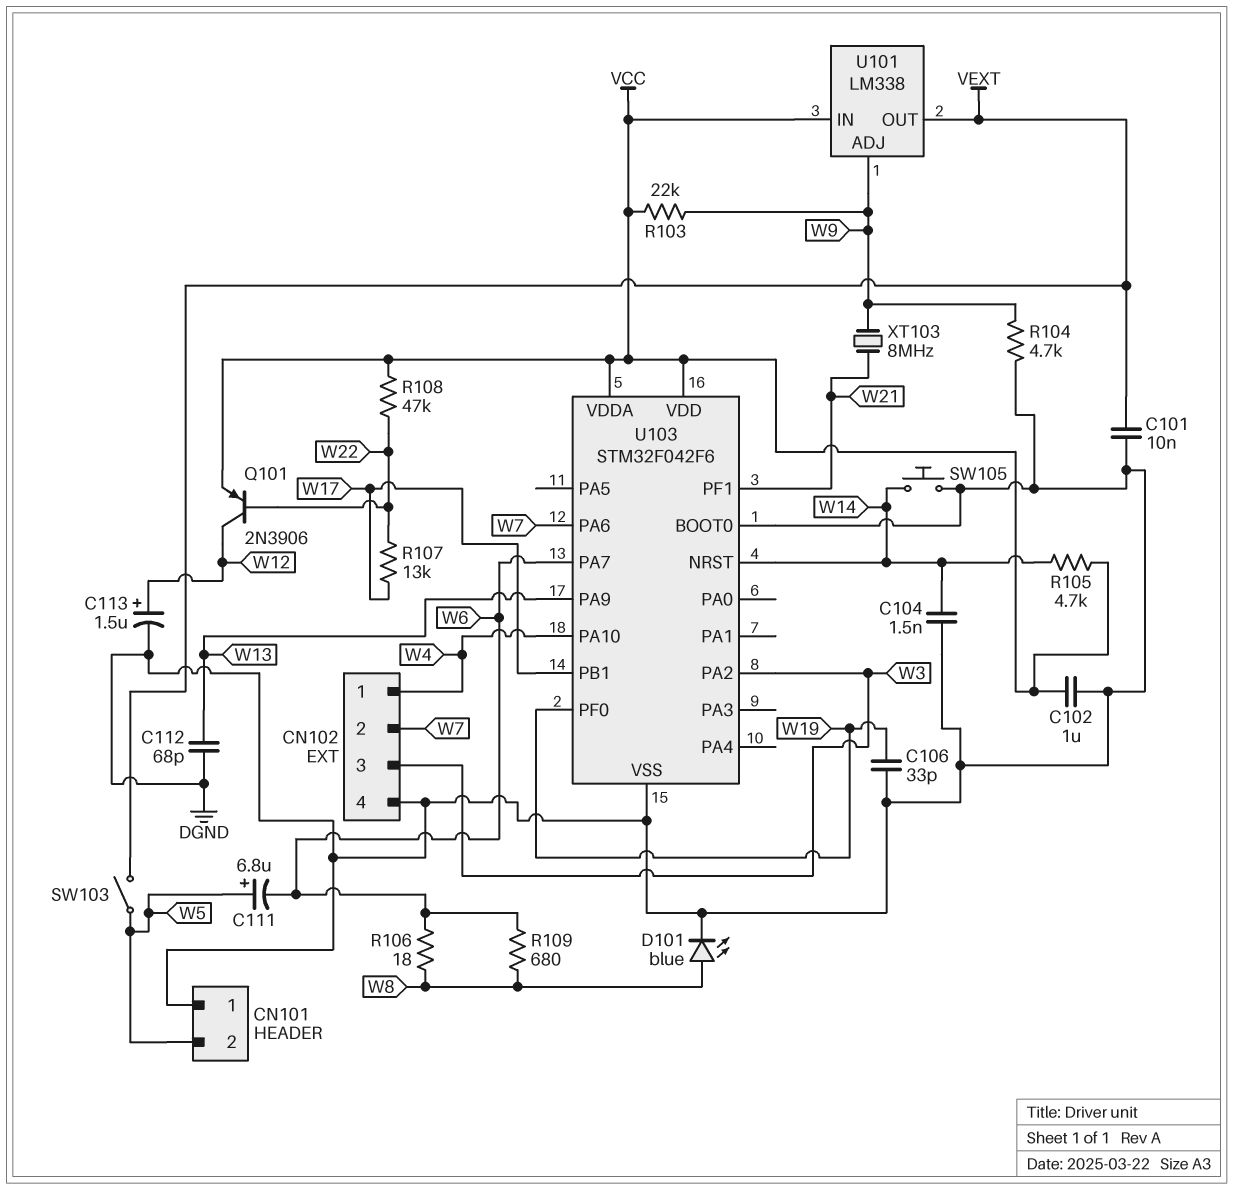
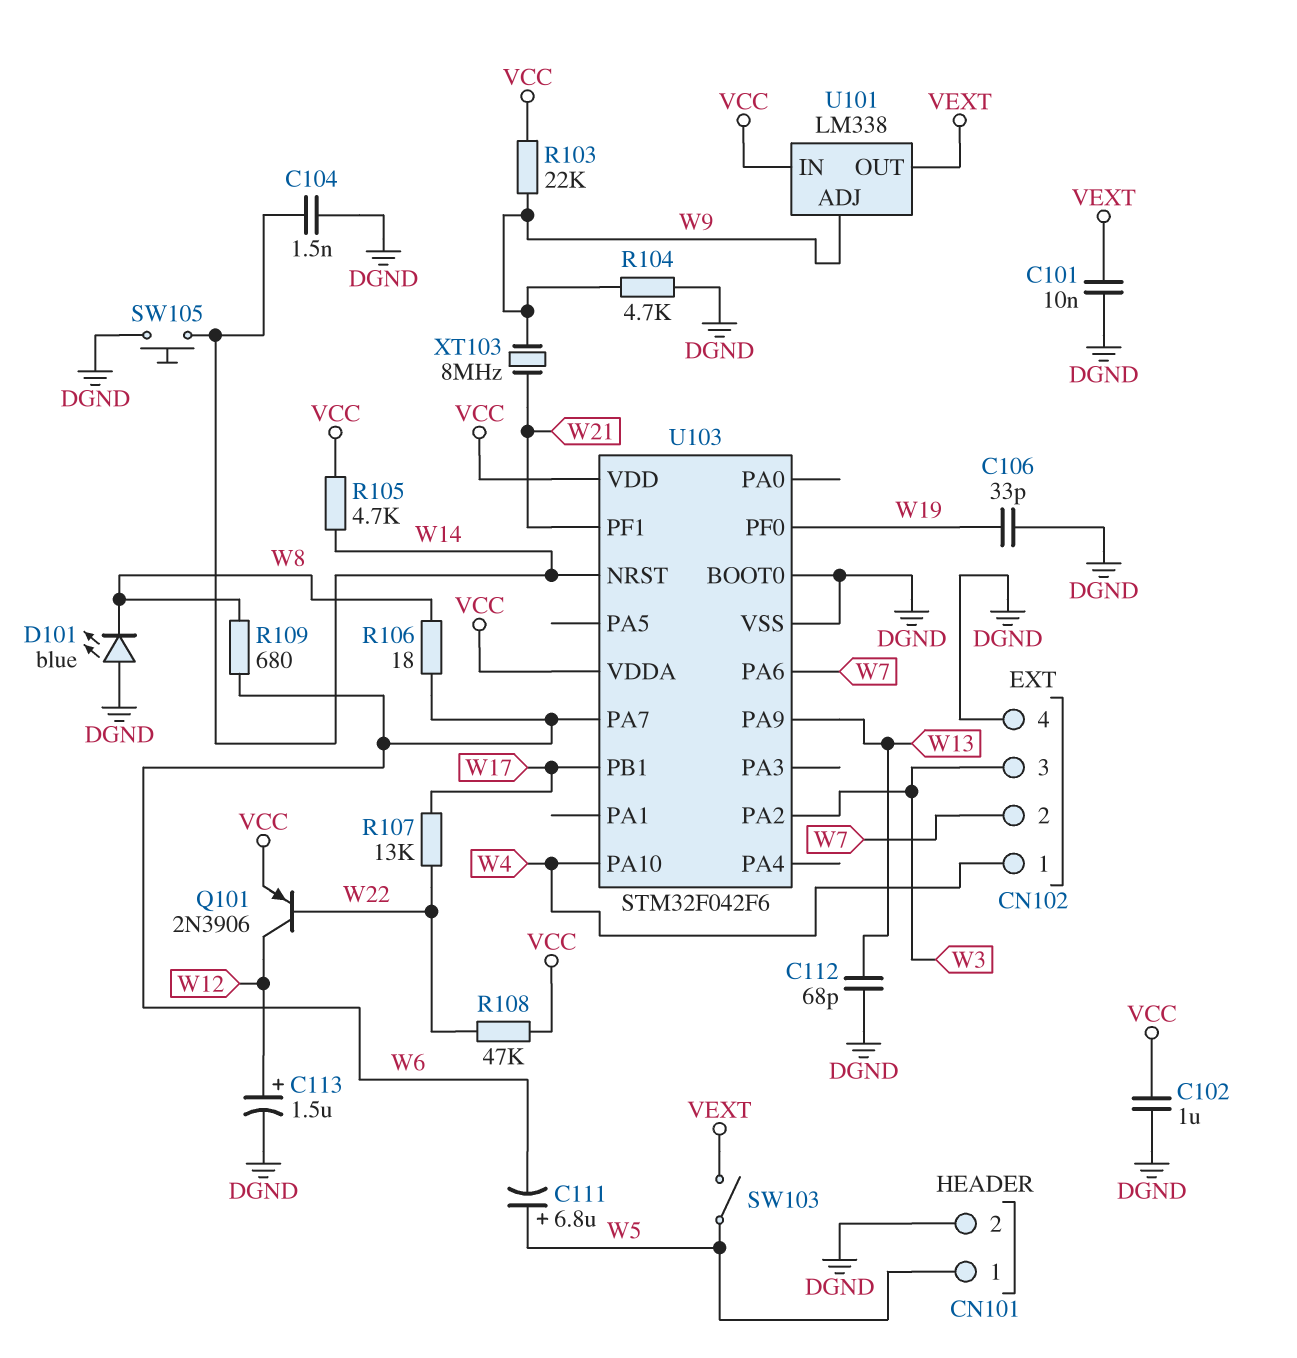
CN101 pin 1: DGND -> W5
CN101 pin 2: W5 -> DGND
D101: LED blue (A W8, K DGND) -> LED blue (A DGND, K W8)

